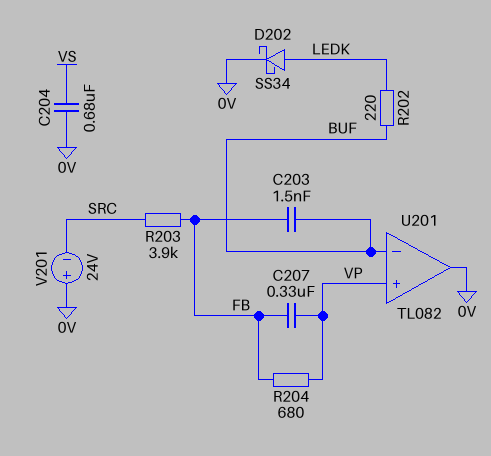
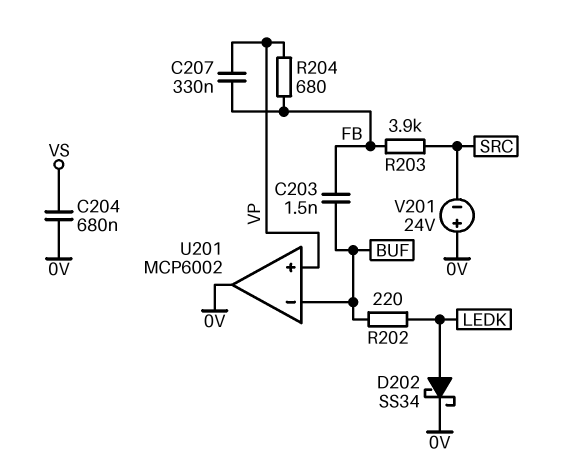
U201: TL082 -> MCP6002

